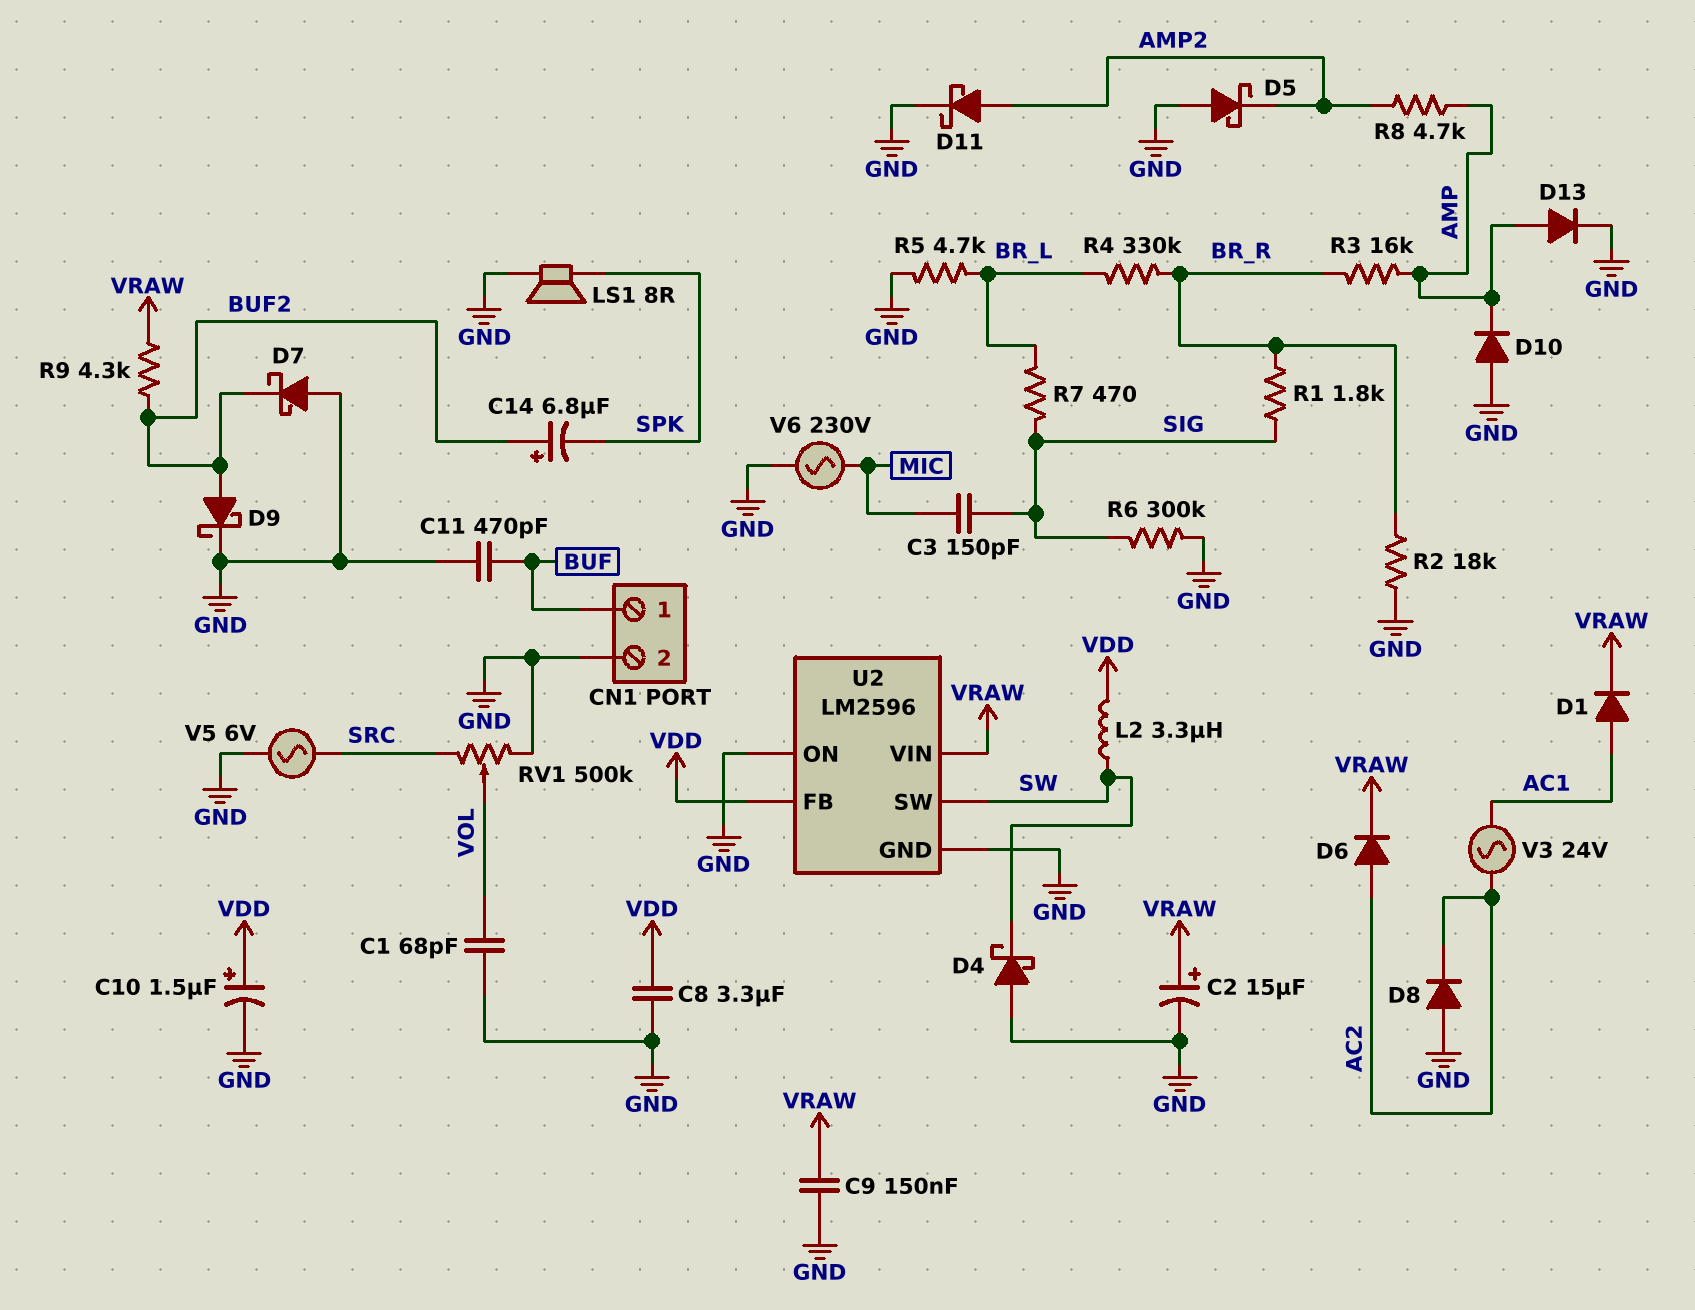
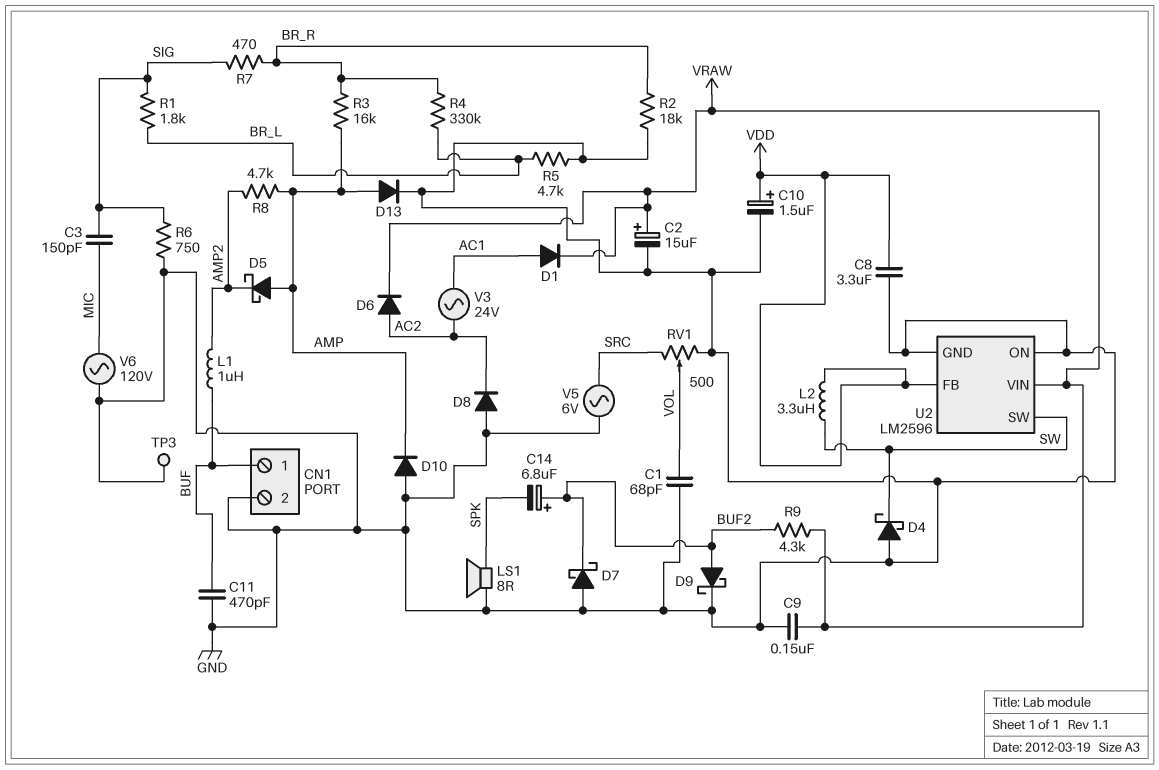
D5: schottky (A GND, K AMP2) -> schottky (A AMP, K AMP2)
D11: schottky (A AMP2, K GND) -> none
L1: none -> 1uH (AMP2, BUF)
R1: 1.8k (BR_R, SIG) -> 1.8k (BR_L, SIG)
R6: 300k (GND, SIG) -> 750 (GND, SIG)
R7: 470 (BR_L, SIG) -> 470 (BR_R, SIG)
RV1: 500k (GND, SRC, wiper VOL) -> 500 (GND, SRC, wiper VOL)
TP3: none -> test point (GND)
V6: AC 230V (GND, MIC) -> AC 120V (GND, MIC)

